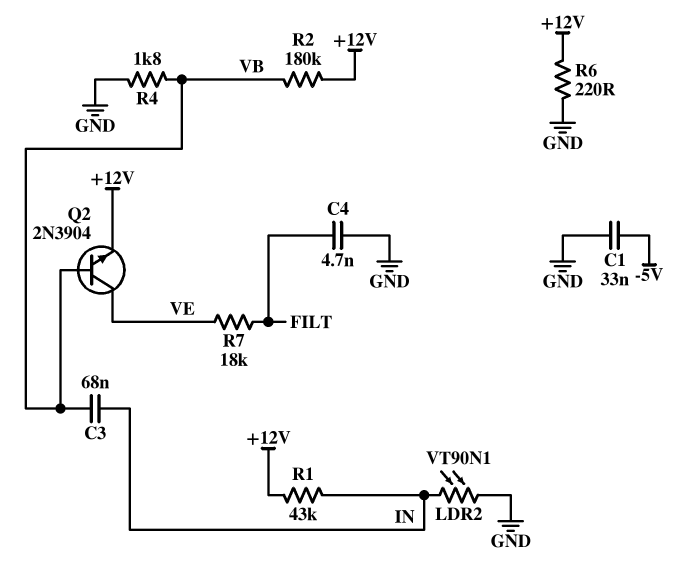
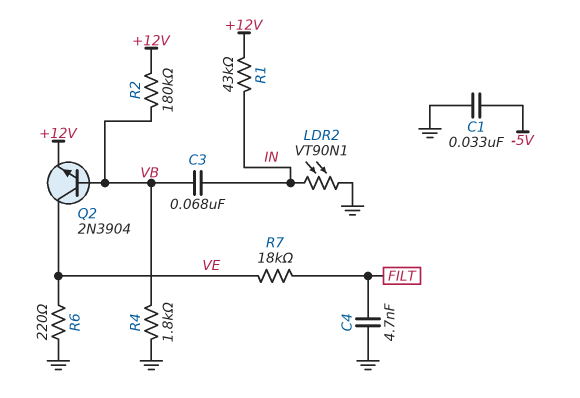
R6: 220 (+12V, GND) -> 220 (GND, VE)

